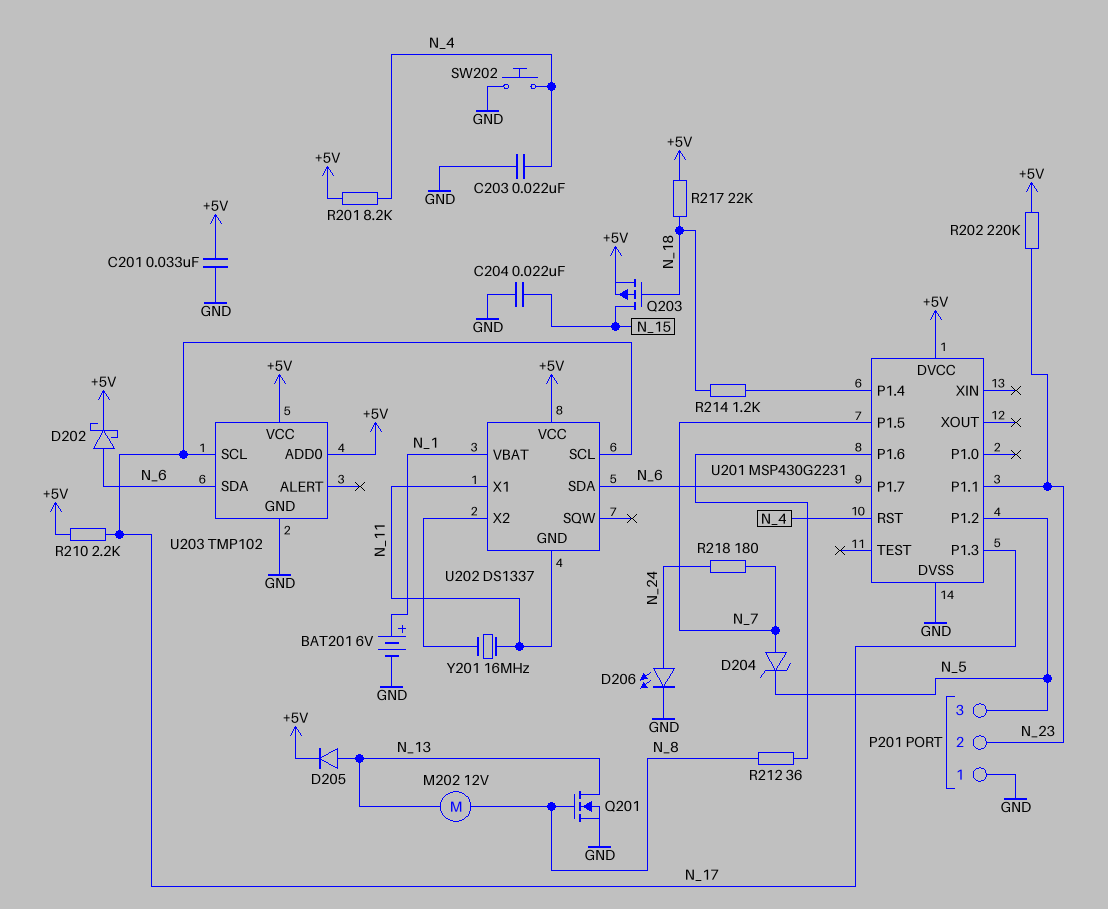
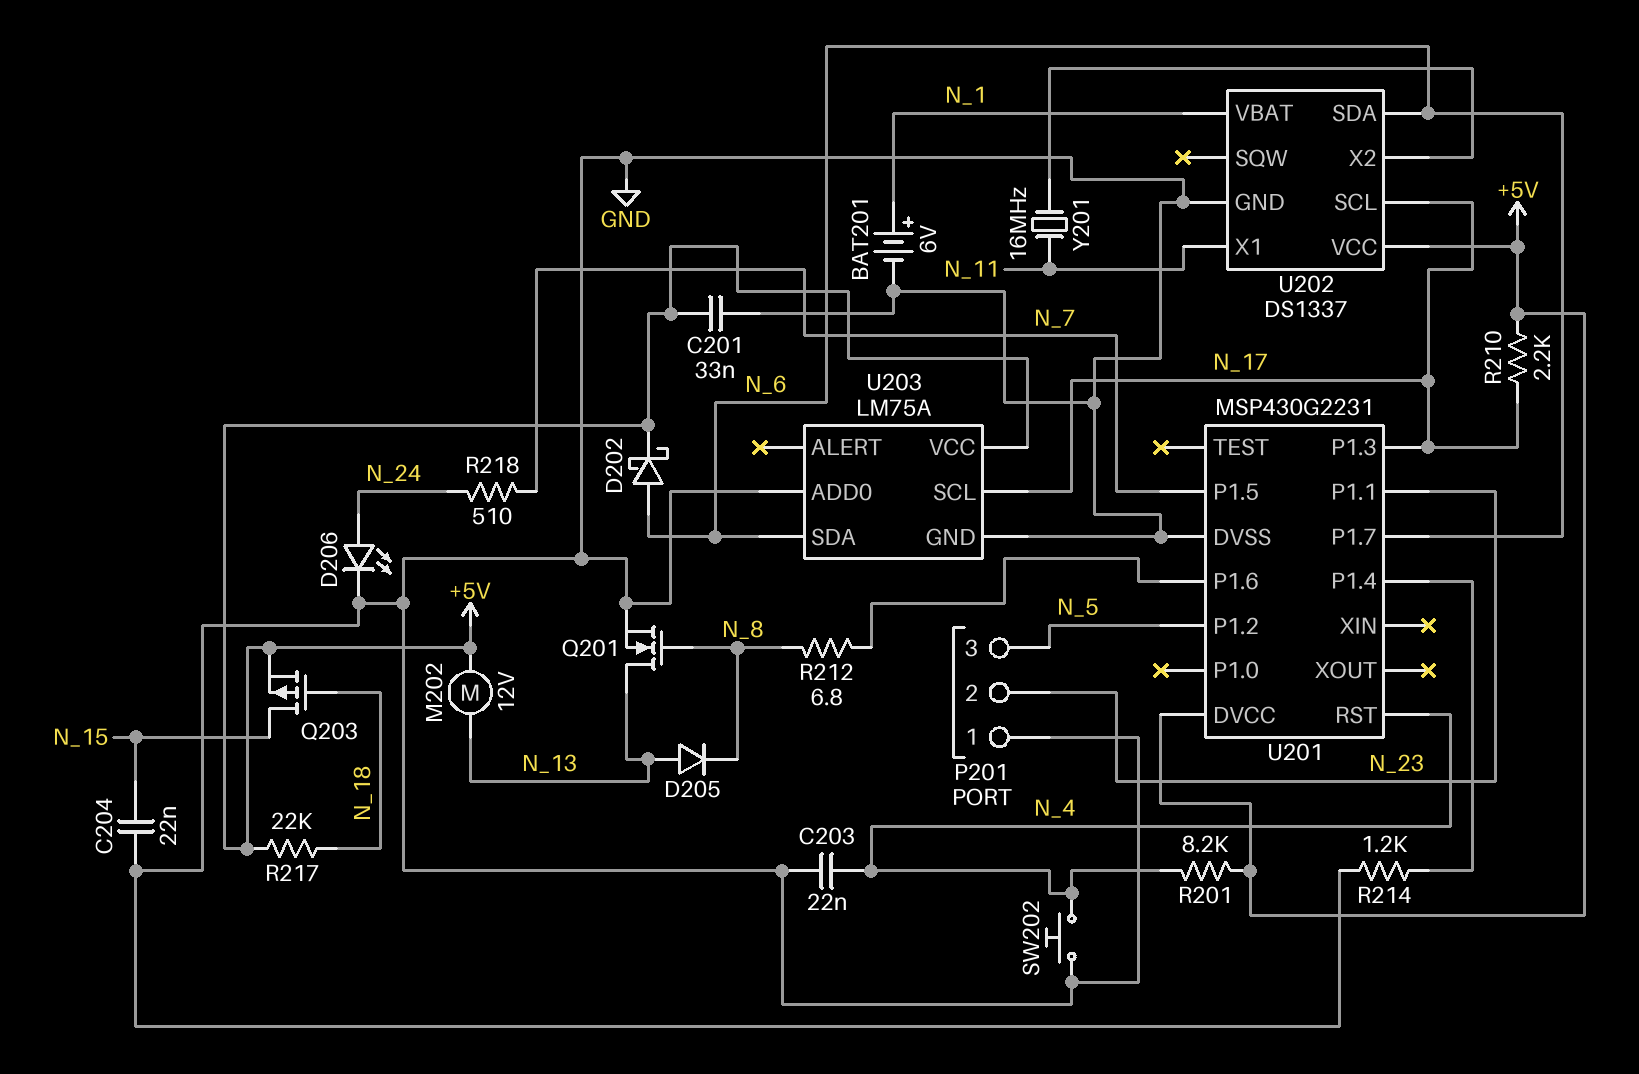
D204: zener (A N_7, K N_5) -> none
D205: diode (A N_13, K +5V) -> diode (A N_13, K N_8)
M202: motor 12V (N_8, N_13) -> motor 12V (+5V, N_13)
R202: 220k (+5V, N_23) -> none
R212: 36 (N_8, U201/P1.6) -> 6.8 (N_8, U201/P1.6)
R214: 1.2k (N_18, U201/P1.4) -> 1.2k (GND, U201/P1.4)
R218: 180 (N_7, N_24) -> 510 (N_7, N_24)
U202 pin GND: N_11 -> GND
U203: TMP102 -> LM75A
U203 pin ADD0: +5V -> GND

